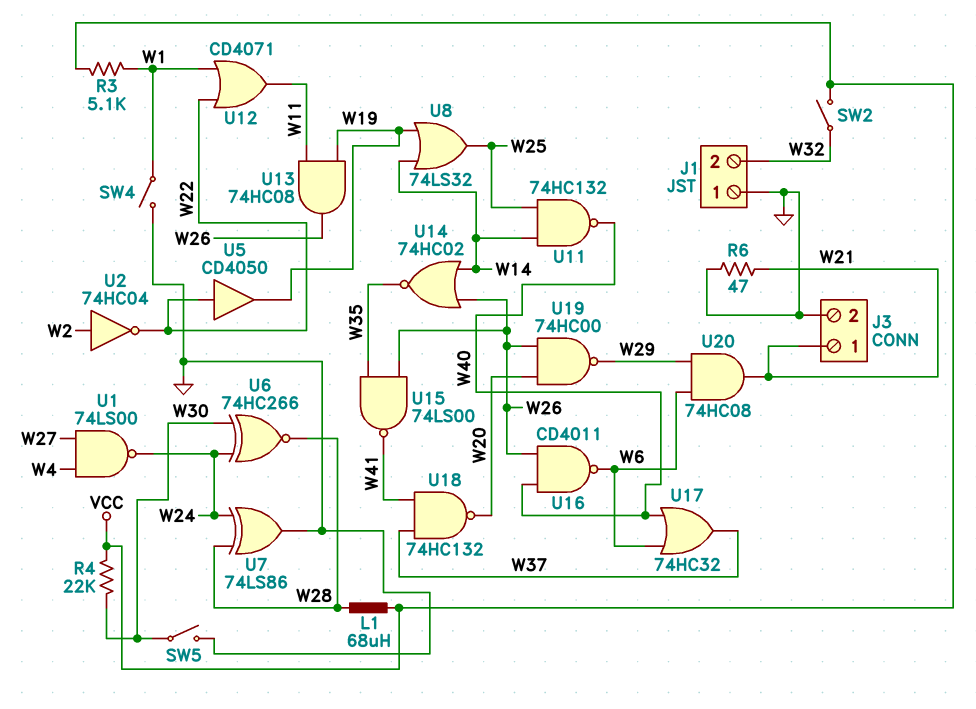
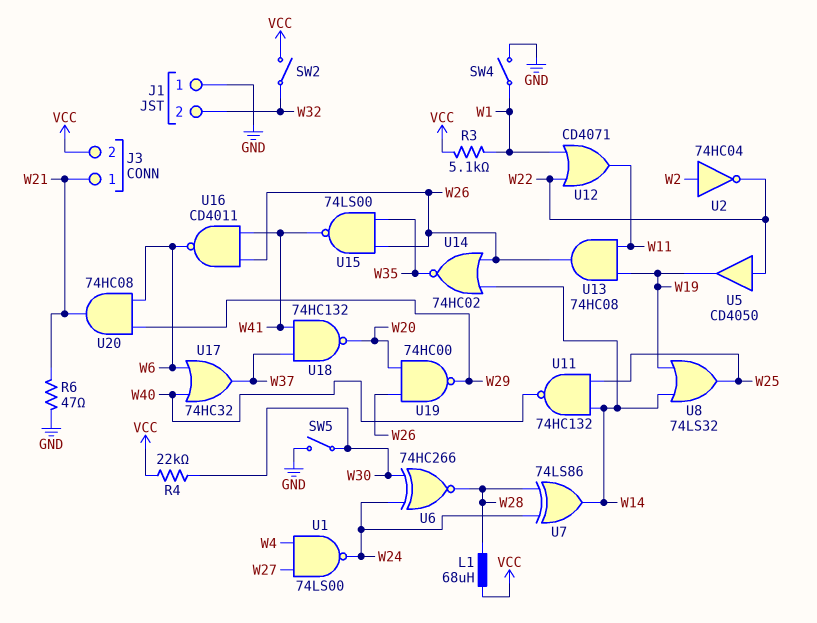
J3 pin 2: GND -> VCC
U7: XOR 74LS86 (in W24, in W28, out GND) -> XOR 74LS86 (in W24, in W28, out W14)
U16: NAND CD4011 (in W26, in W40, out W6) -> NAND CD4011 (in W26, in W41, out W6)

